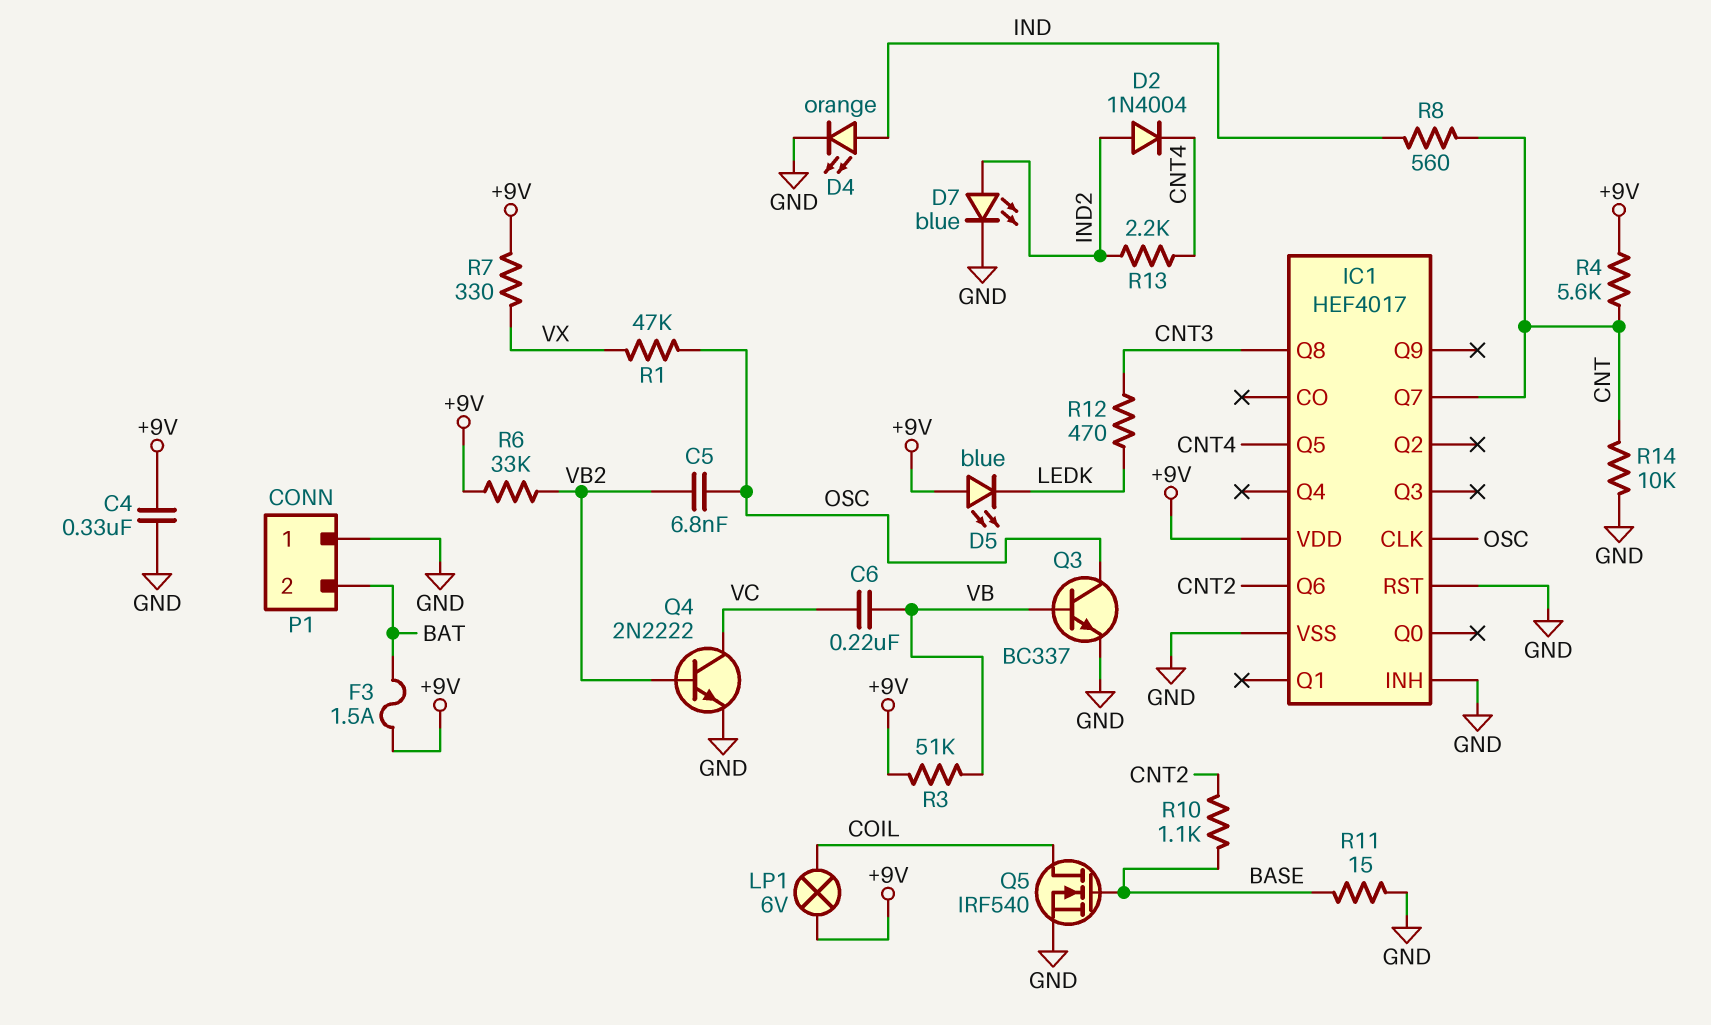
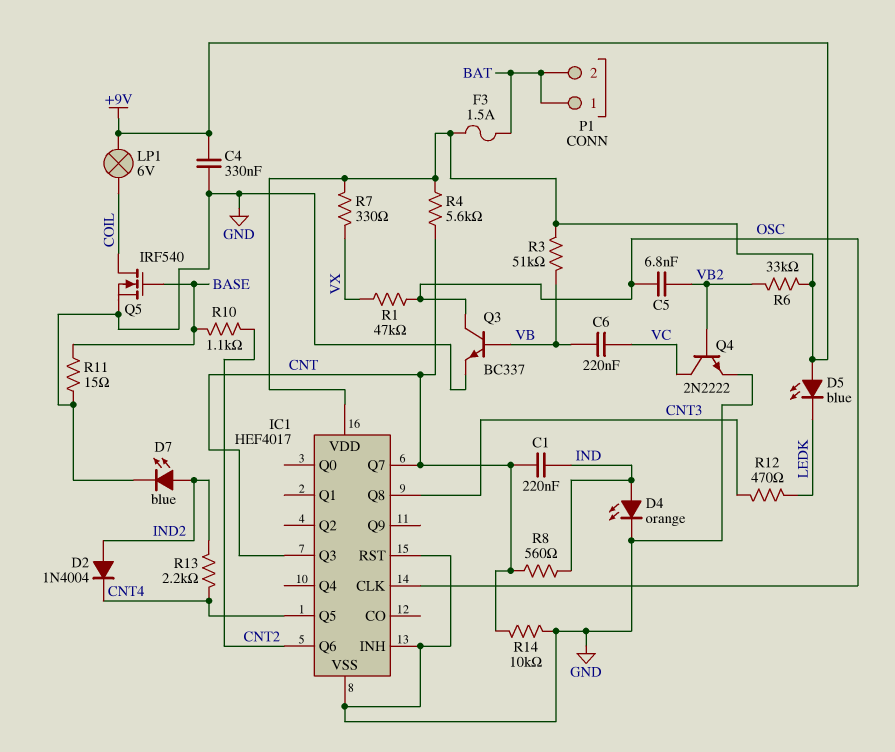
C1: none -> 220nF (CNT, IND)
IC1 pin Q3: none -> CNT
P1 pin 1: GND -> BAT

